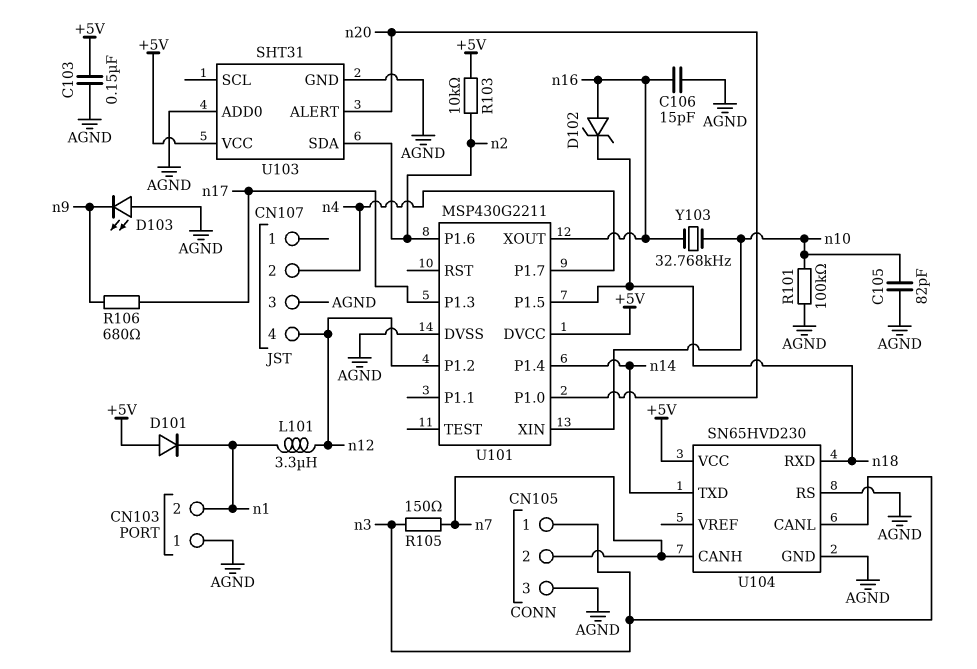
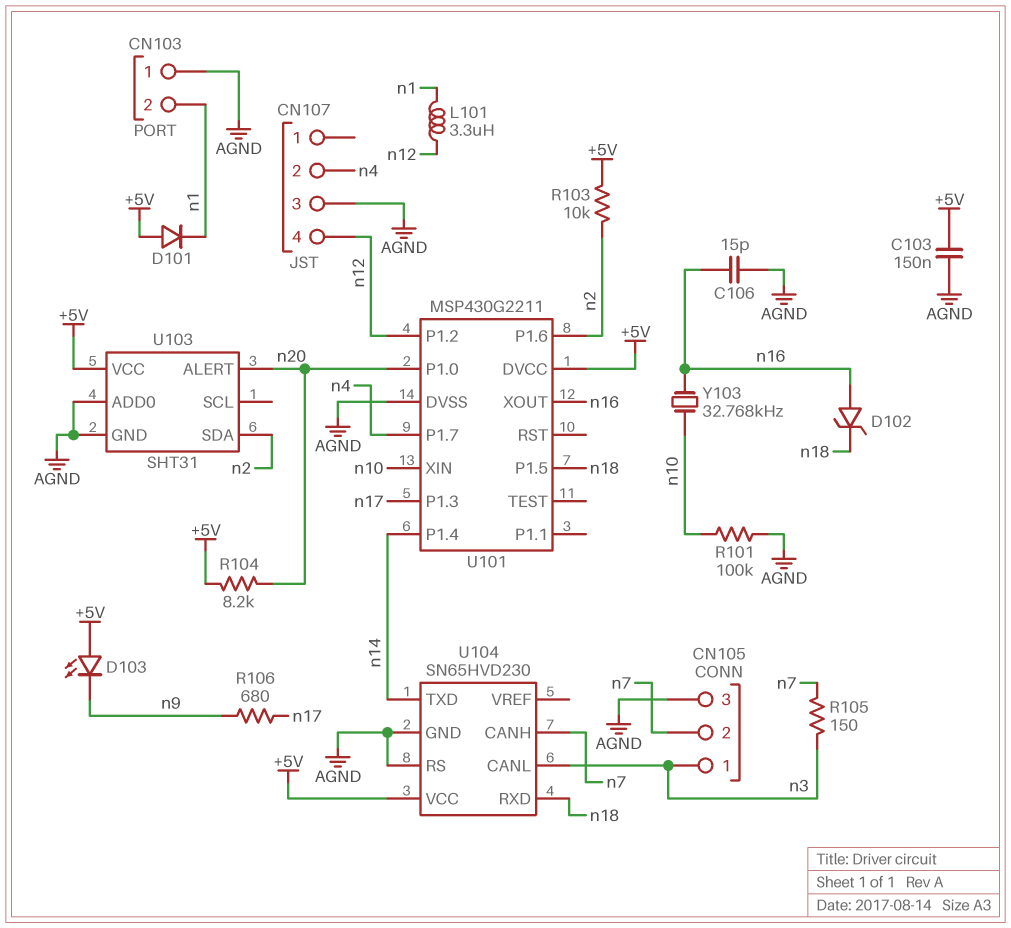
C105: 82pF (AGND, n10) -> none
D103: LED (A AGND, K n9) -> LED (A +5V, K n9)
R104: none -> 8.2k (+5V, n20)

